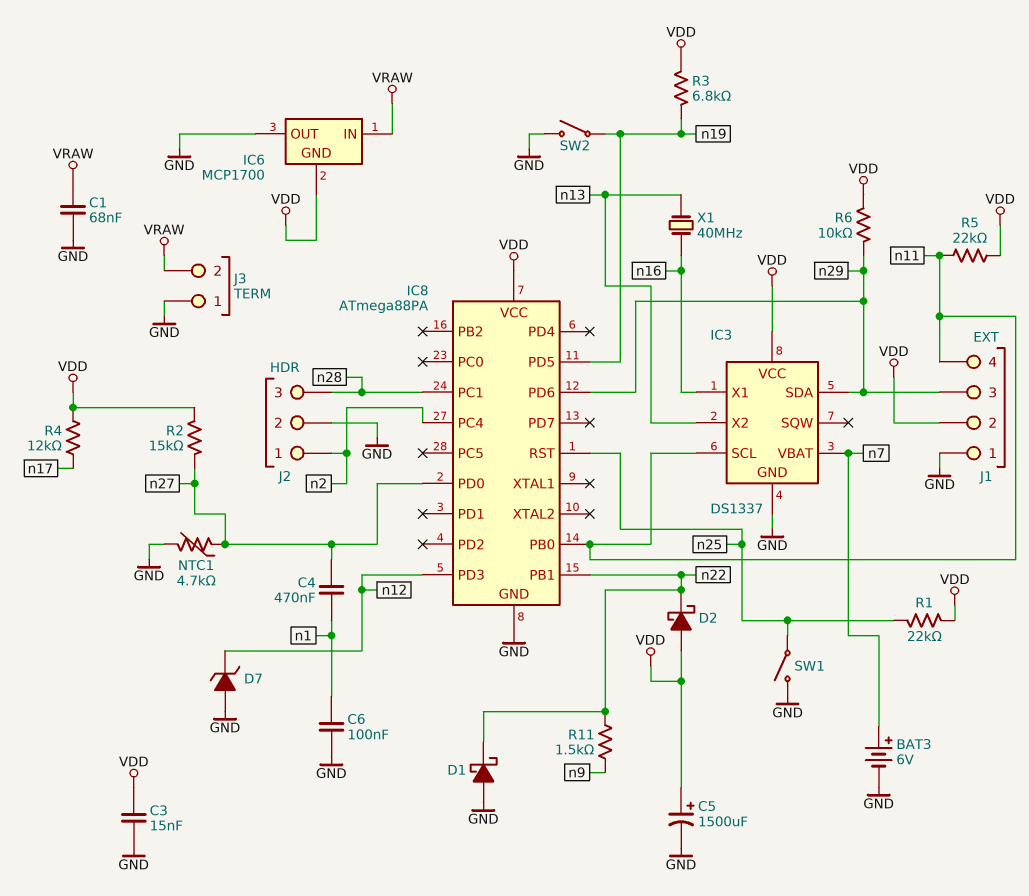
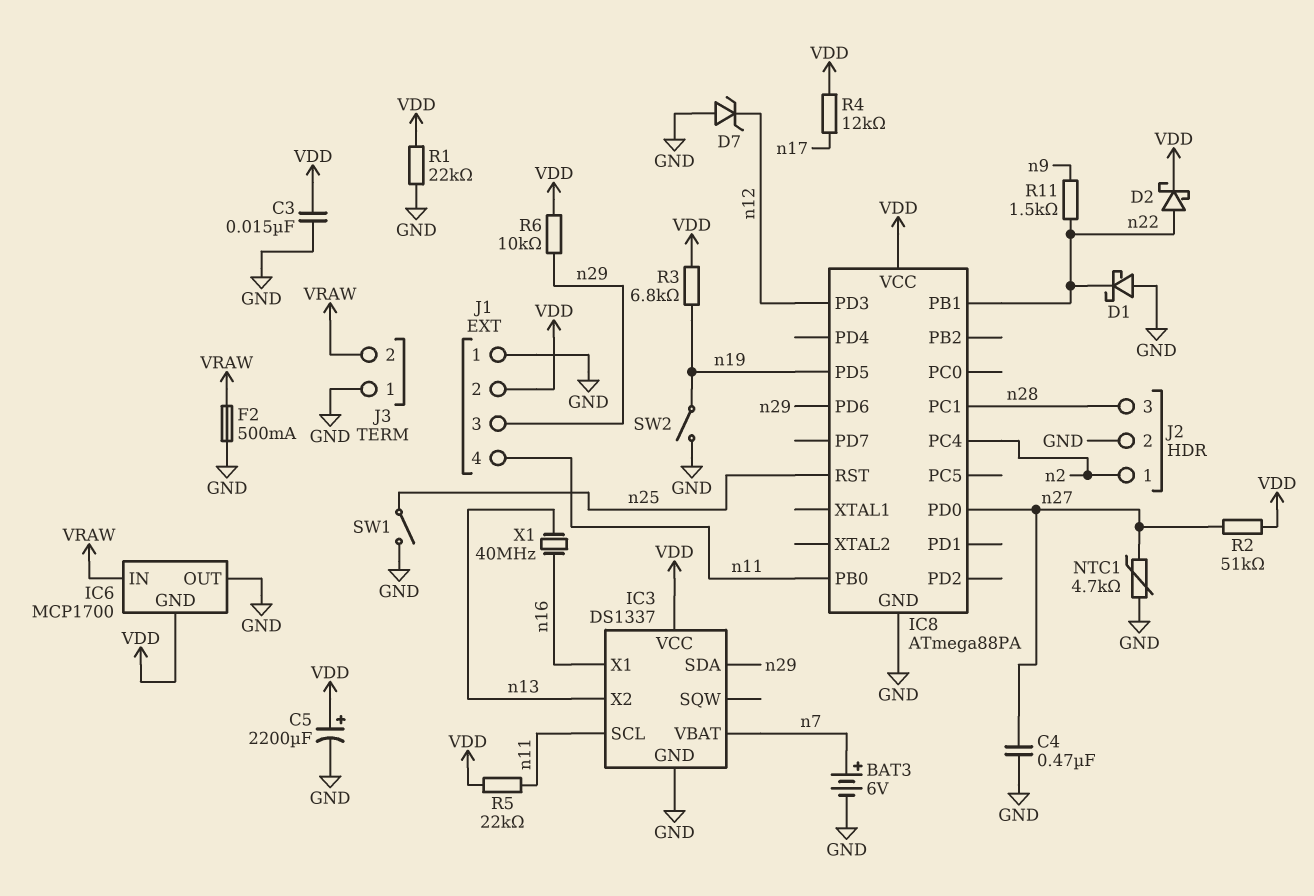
C1: 68nF (GND, VRAW) -> none
C4: 470nF (n1, n27) -> 470nF (GND, n27)
C5: 1500uF (plus VDD, minus GND) -> 2200uF (plus VDD, minus GND)
C6: 100nF (GND, n1) -> none
D2: schottky (A VDD, K n22) -> schottky (A n22, K VDD)
F2: none -> 500mA (GND, VRAW)
R1: 22k (VDD, n25) -> 22k (GND, VDD)
R2: 15k (VDD, n27) -> 51k (VDD, n27)

